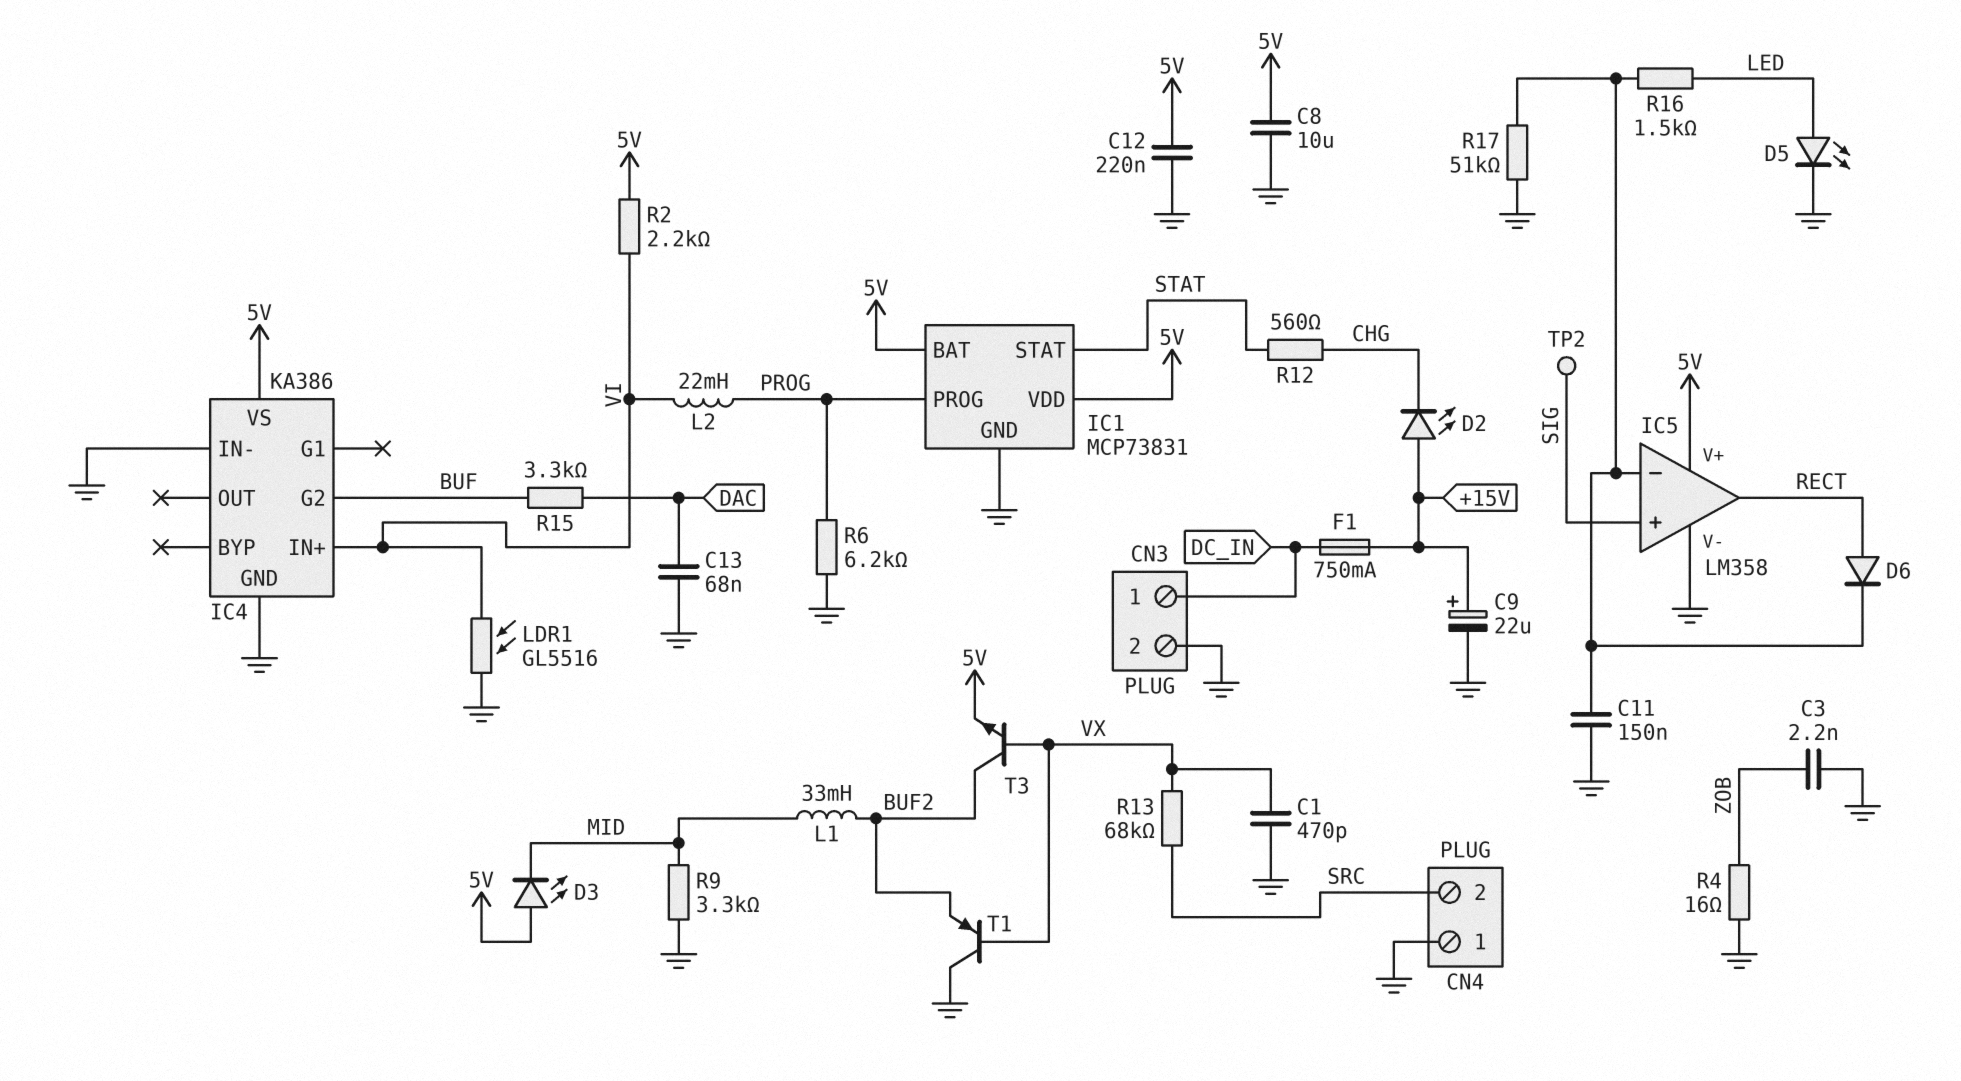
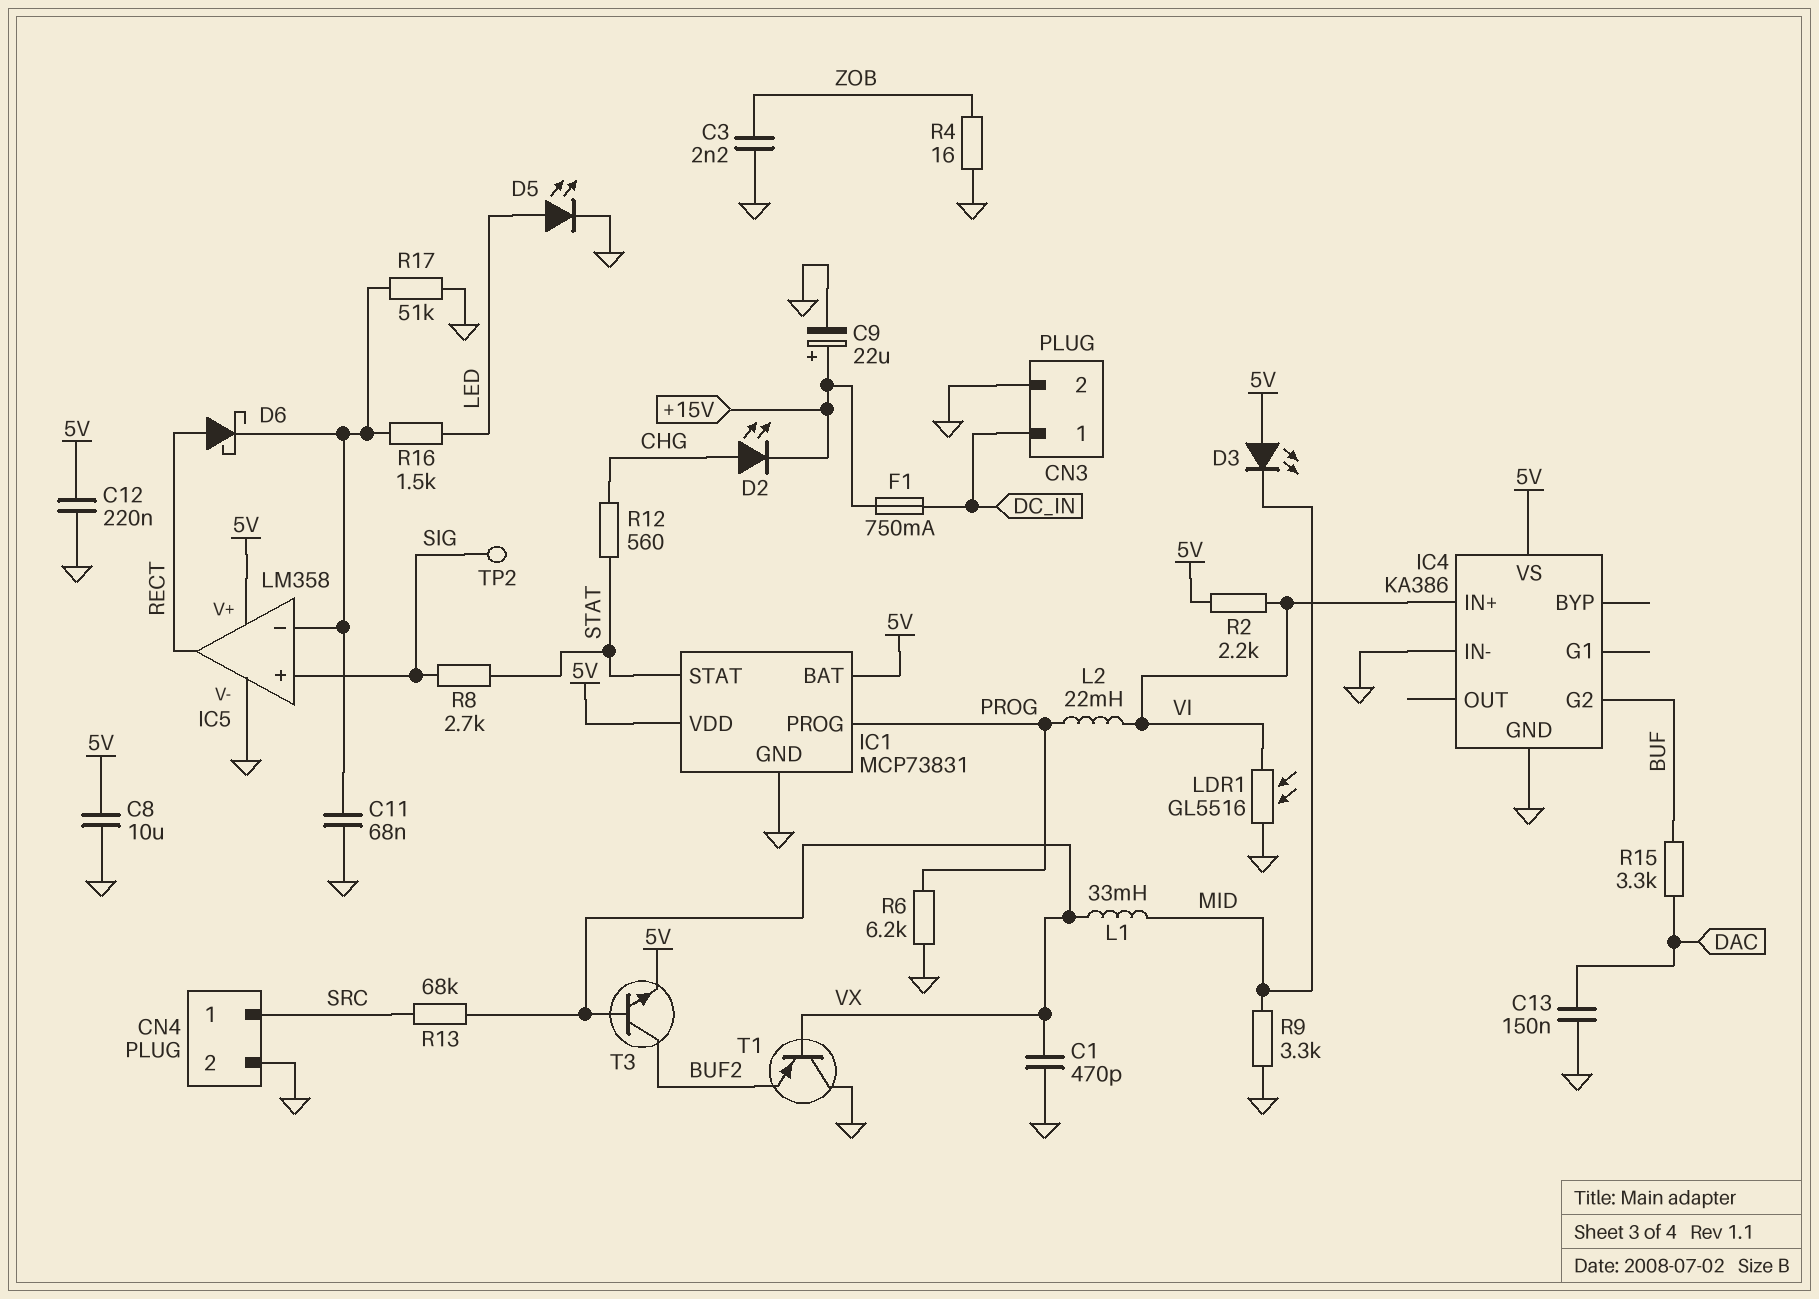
C11: 150nF (GND, IC5/in-) -> 68nF (GND, IC5/in-)
C13: 68nF (DAC, GND) -> 150nF (DAC, GND)
CN4 pin 1: GND -> SRC
CN4 pin 2: SRC -> GND
D2: LED (A +15V, K CHG) -> LED (A CHG, K +15V)
D6: diode (A RECT, K IC5/in-) -> schottky (A RECT, K IC5/in-)
L1: 33mH (BUF2, MID) -> 33mH (MID, VX)
R8: none -> 2.7k (SIG, STAT)

